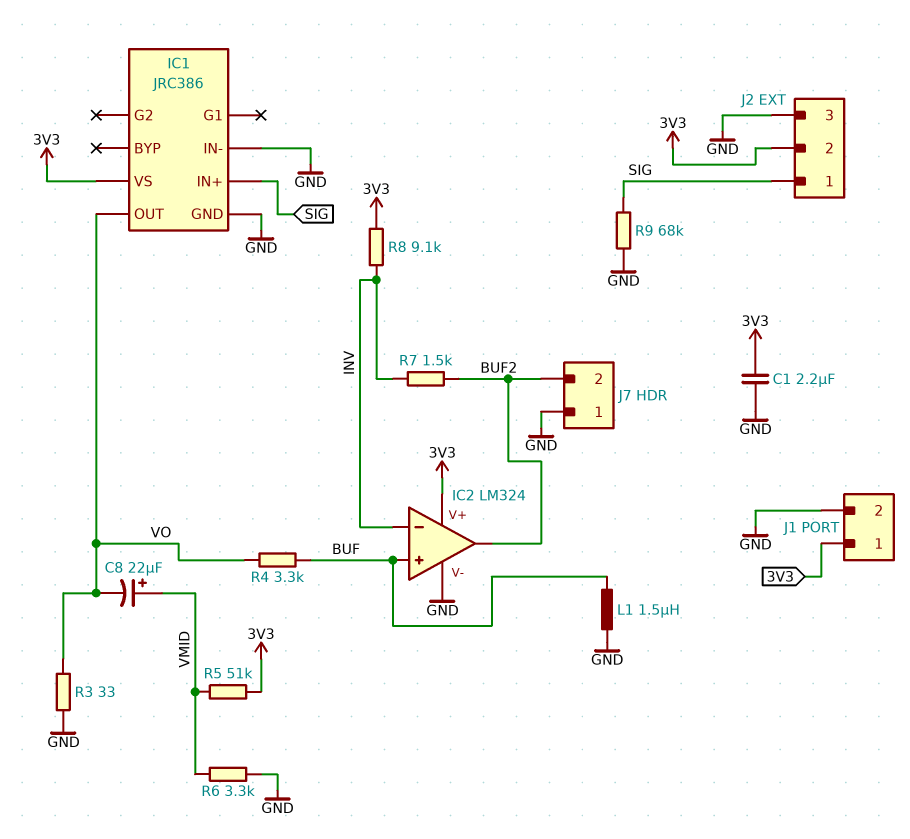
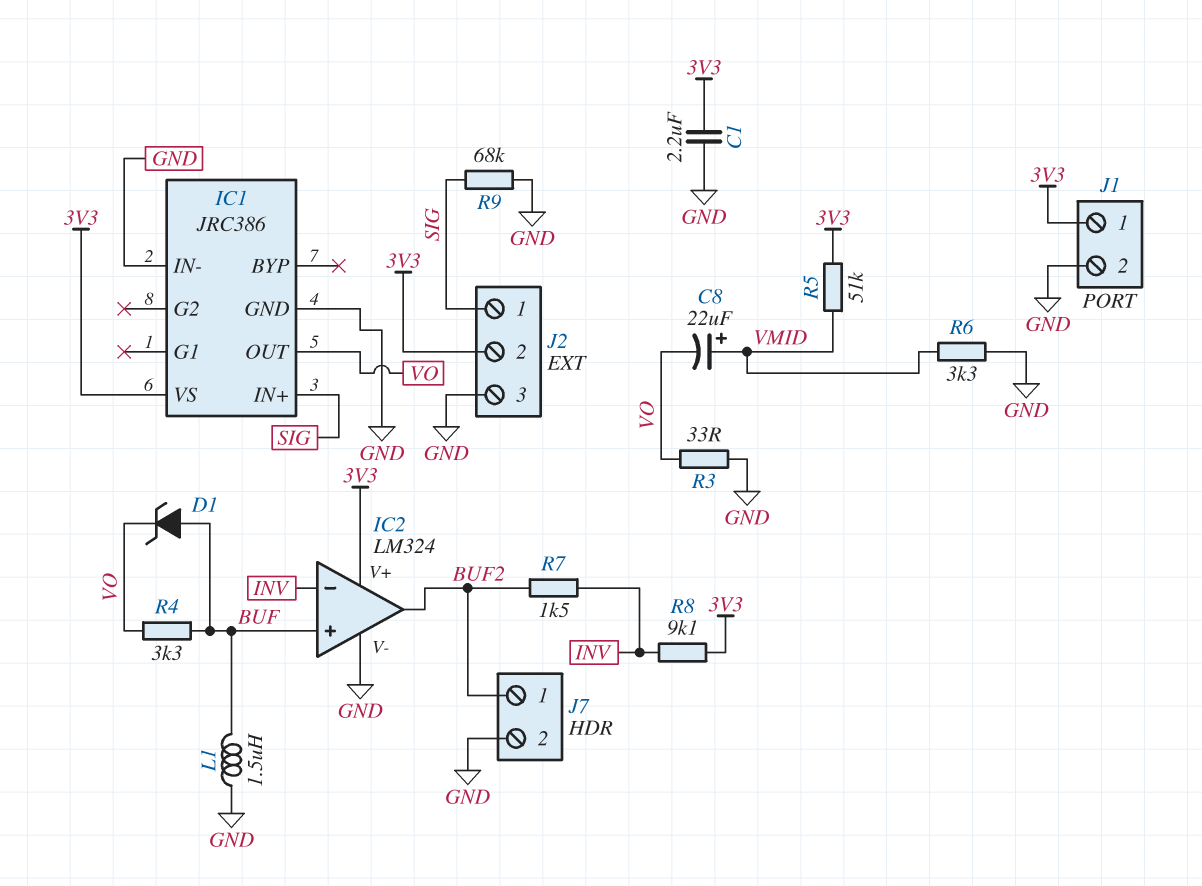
D1: none -> zener (A BUF, K VO)
J7 pin 1: GND -> BUF2
J7 pin 2: BUF2 -> GND

